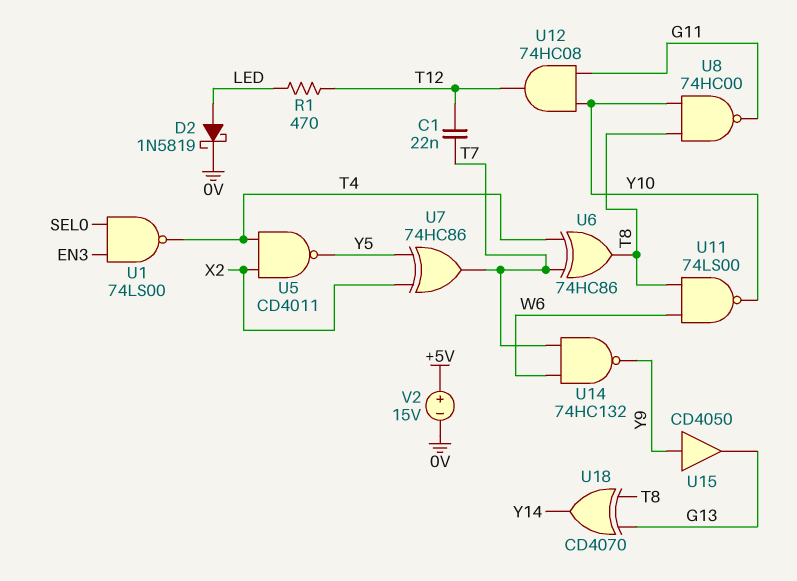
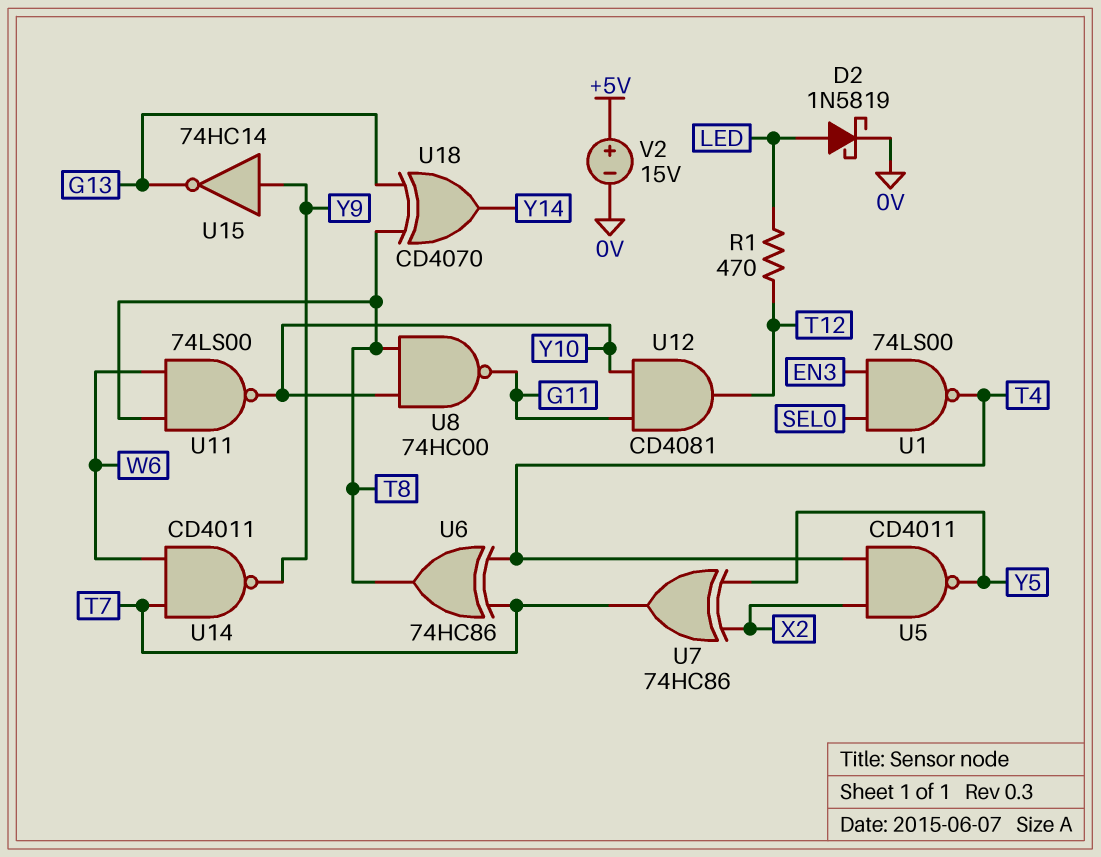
C1: 22nF (T7, T12) -> none
U12: AND 74HC08 (in G11, in Y10, out T12) -> AND CD4081 (in G11, in Y10, out T12)
U14: NAND 74HC132 (in T7, in W6, out Y9) -> NAND CD4011 (in T7, in W6, out Y9)
U15: buffer CD4050 (in Y9, out G13) -> NOT 74HC14 (in Y9, out G13)

